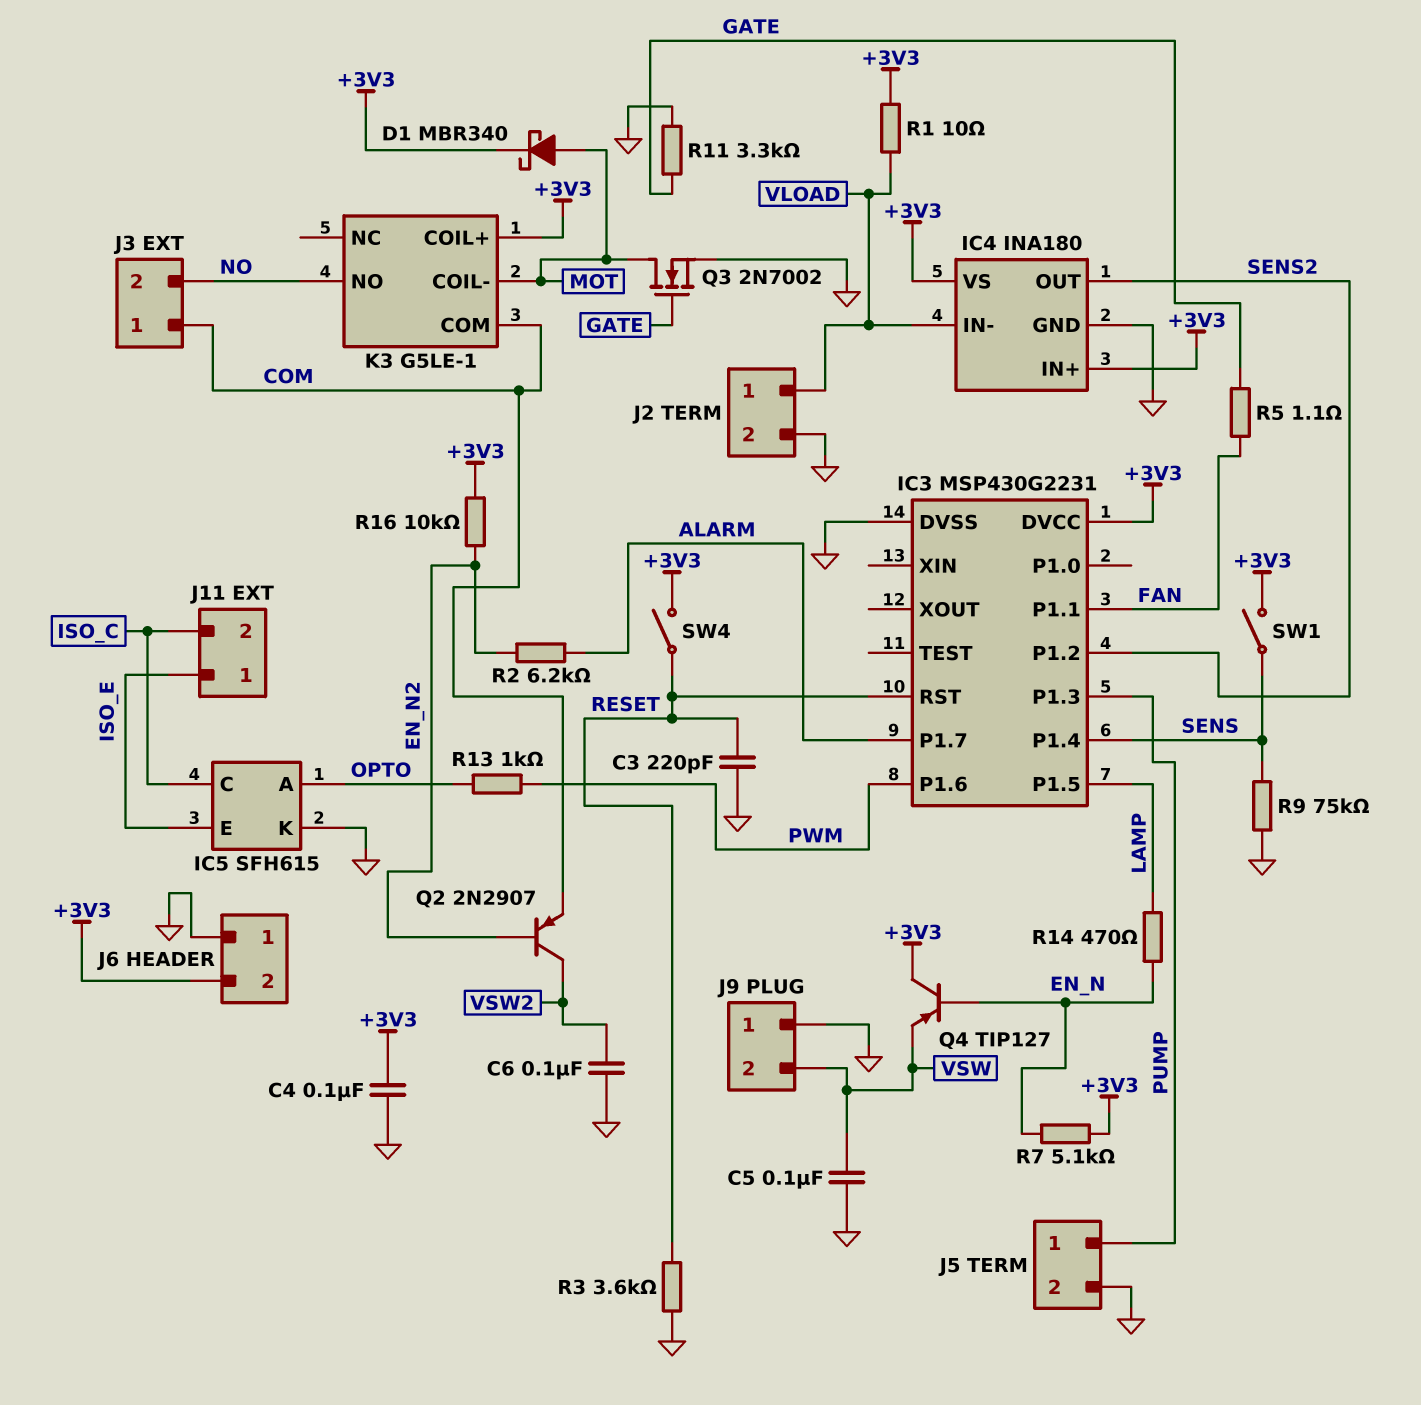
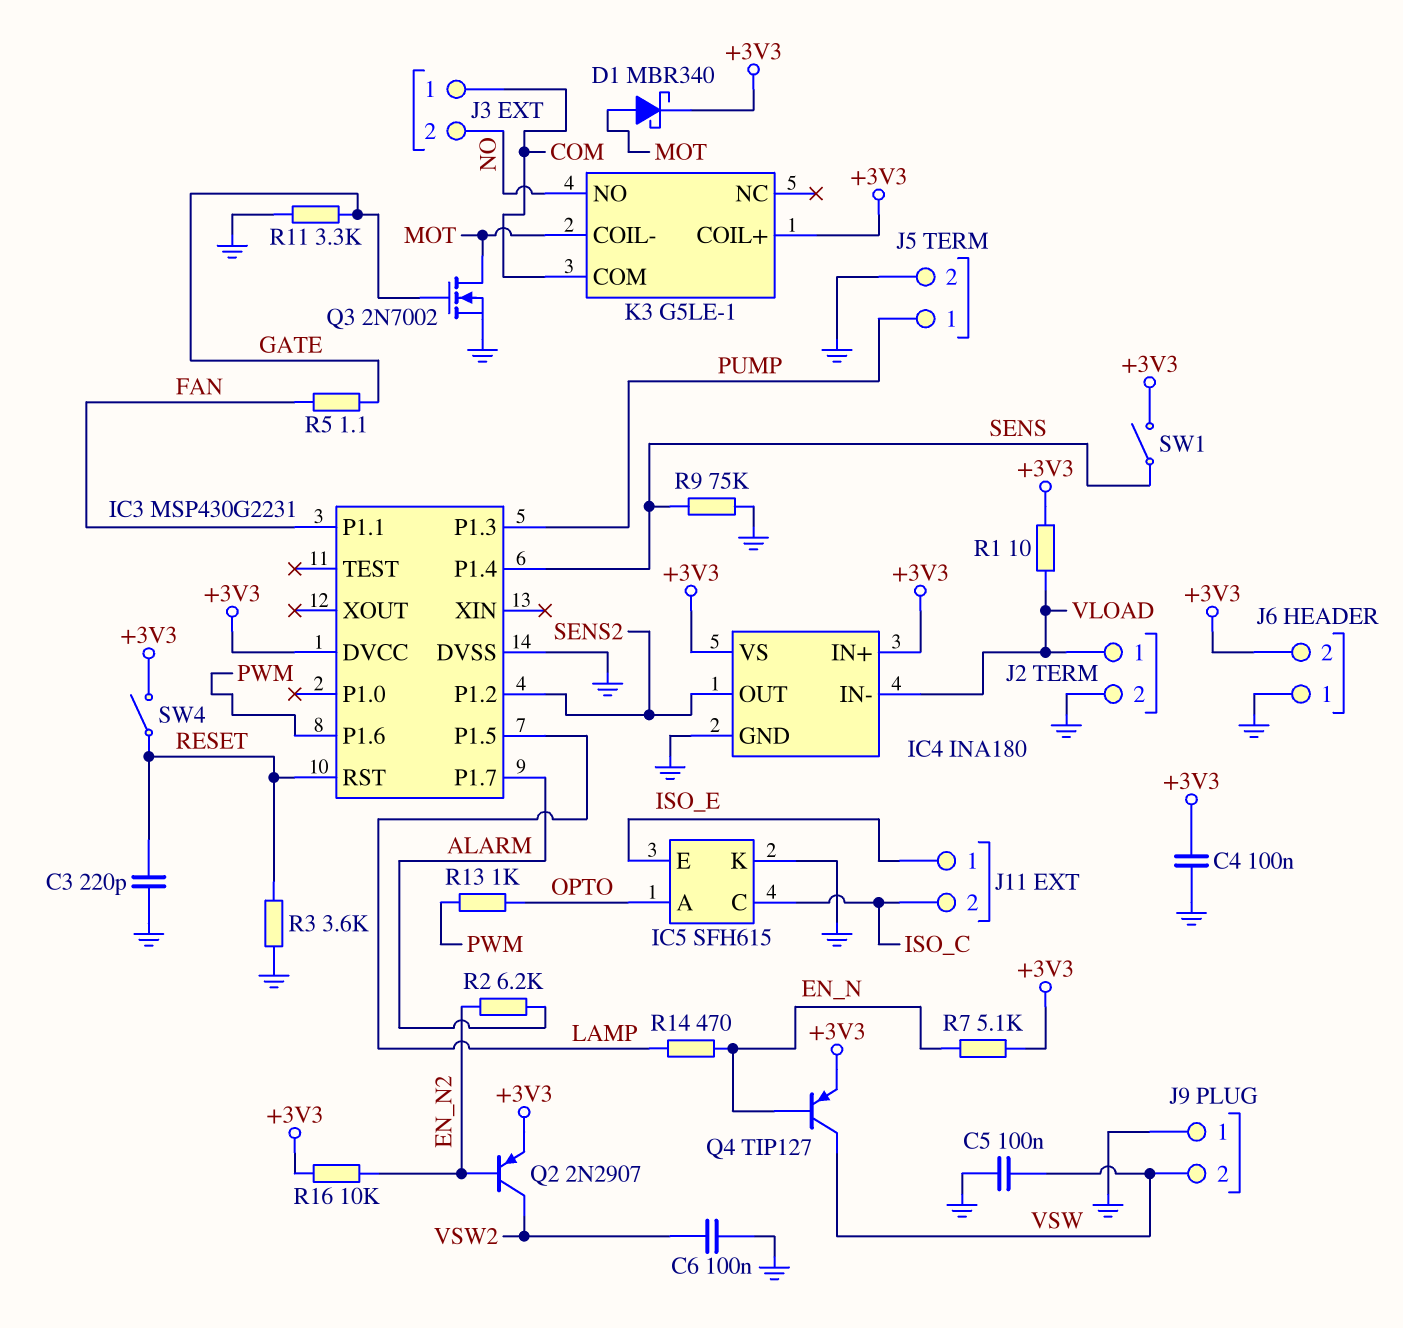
Q2: PNP 2N2907 (B EN_N2, C VSW2, E COM) -> PNP 2N2907 (B EN_N2, C VSW2, E +3V3)
Q4: PNP TIP127 (B EN_N, C +3V3, E VSW) -> PNP TIP127 (B EN_N, C VSW, E +3V3)

